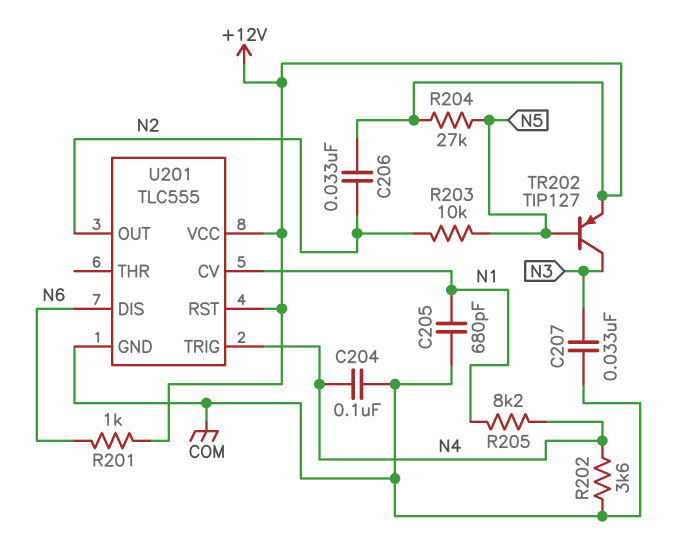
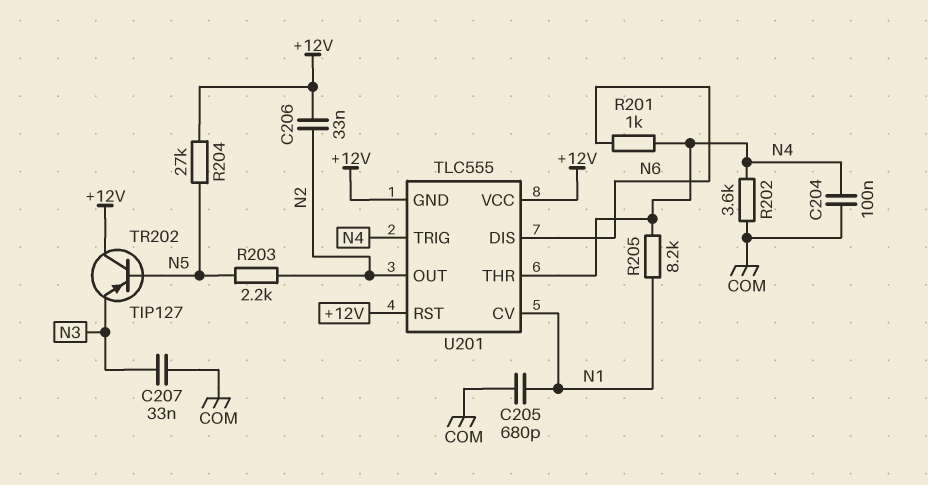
R201: 1k (+12V, N6) -> 1k (N4, N6)
R203: 10k (N2, N5) -> 2.2k (N2, N5)
TR202: PNP TIP127 (B N5, C N3, E +12V) -> PNP TIP127 (B N5, C +12V, E N3)
U201 pin GND: COM -> +12V
U201 pin THR: none -> N4

